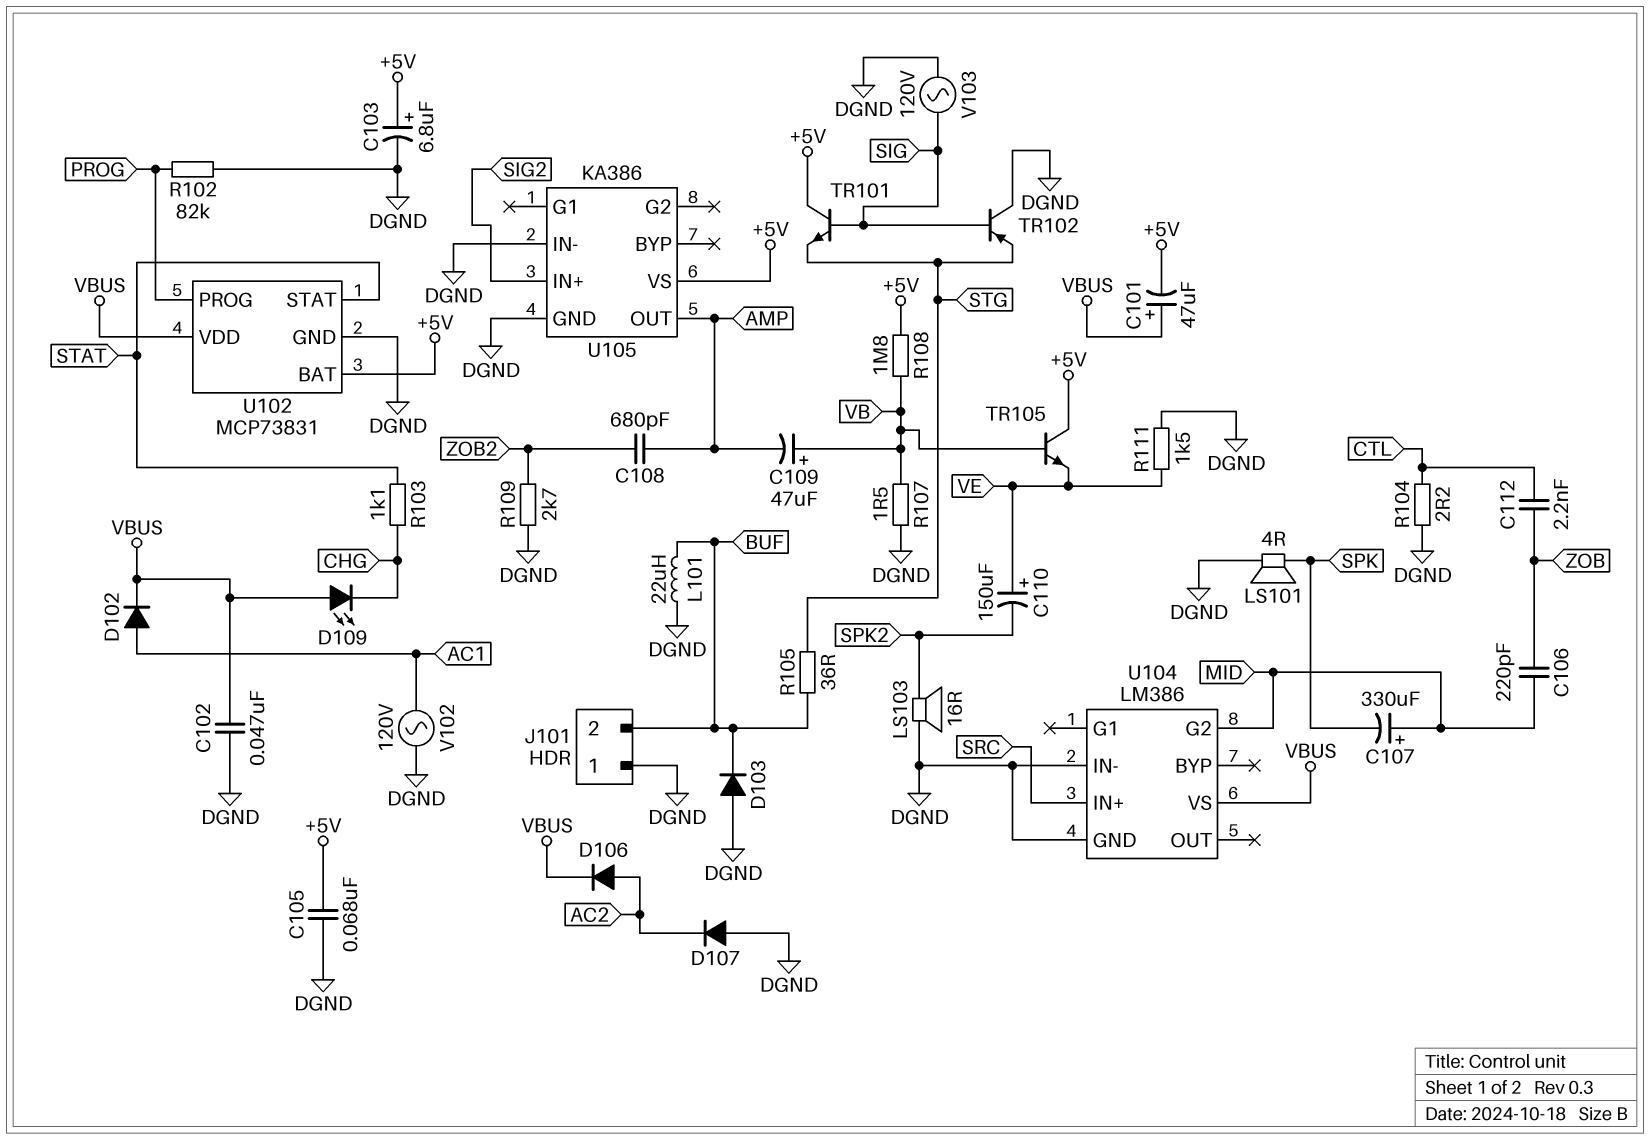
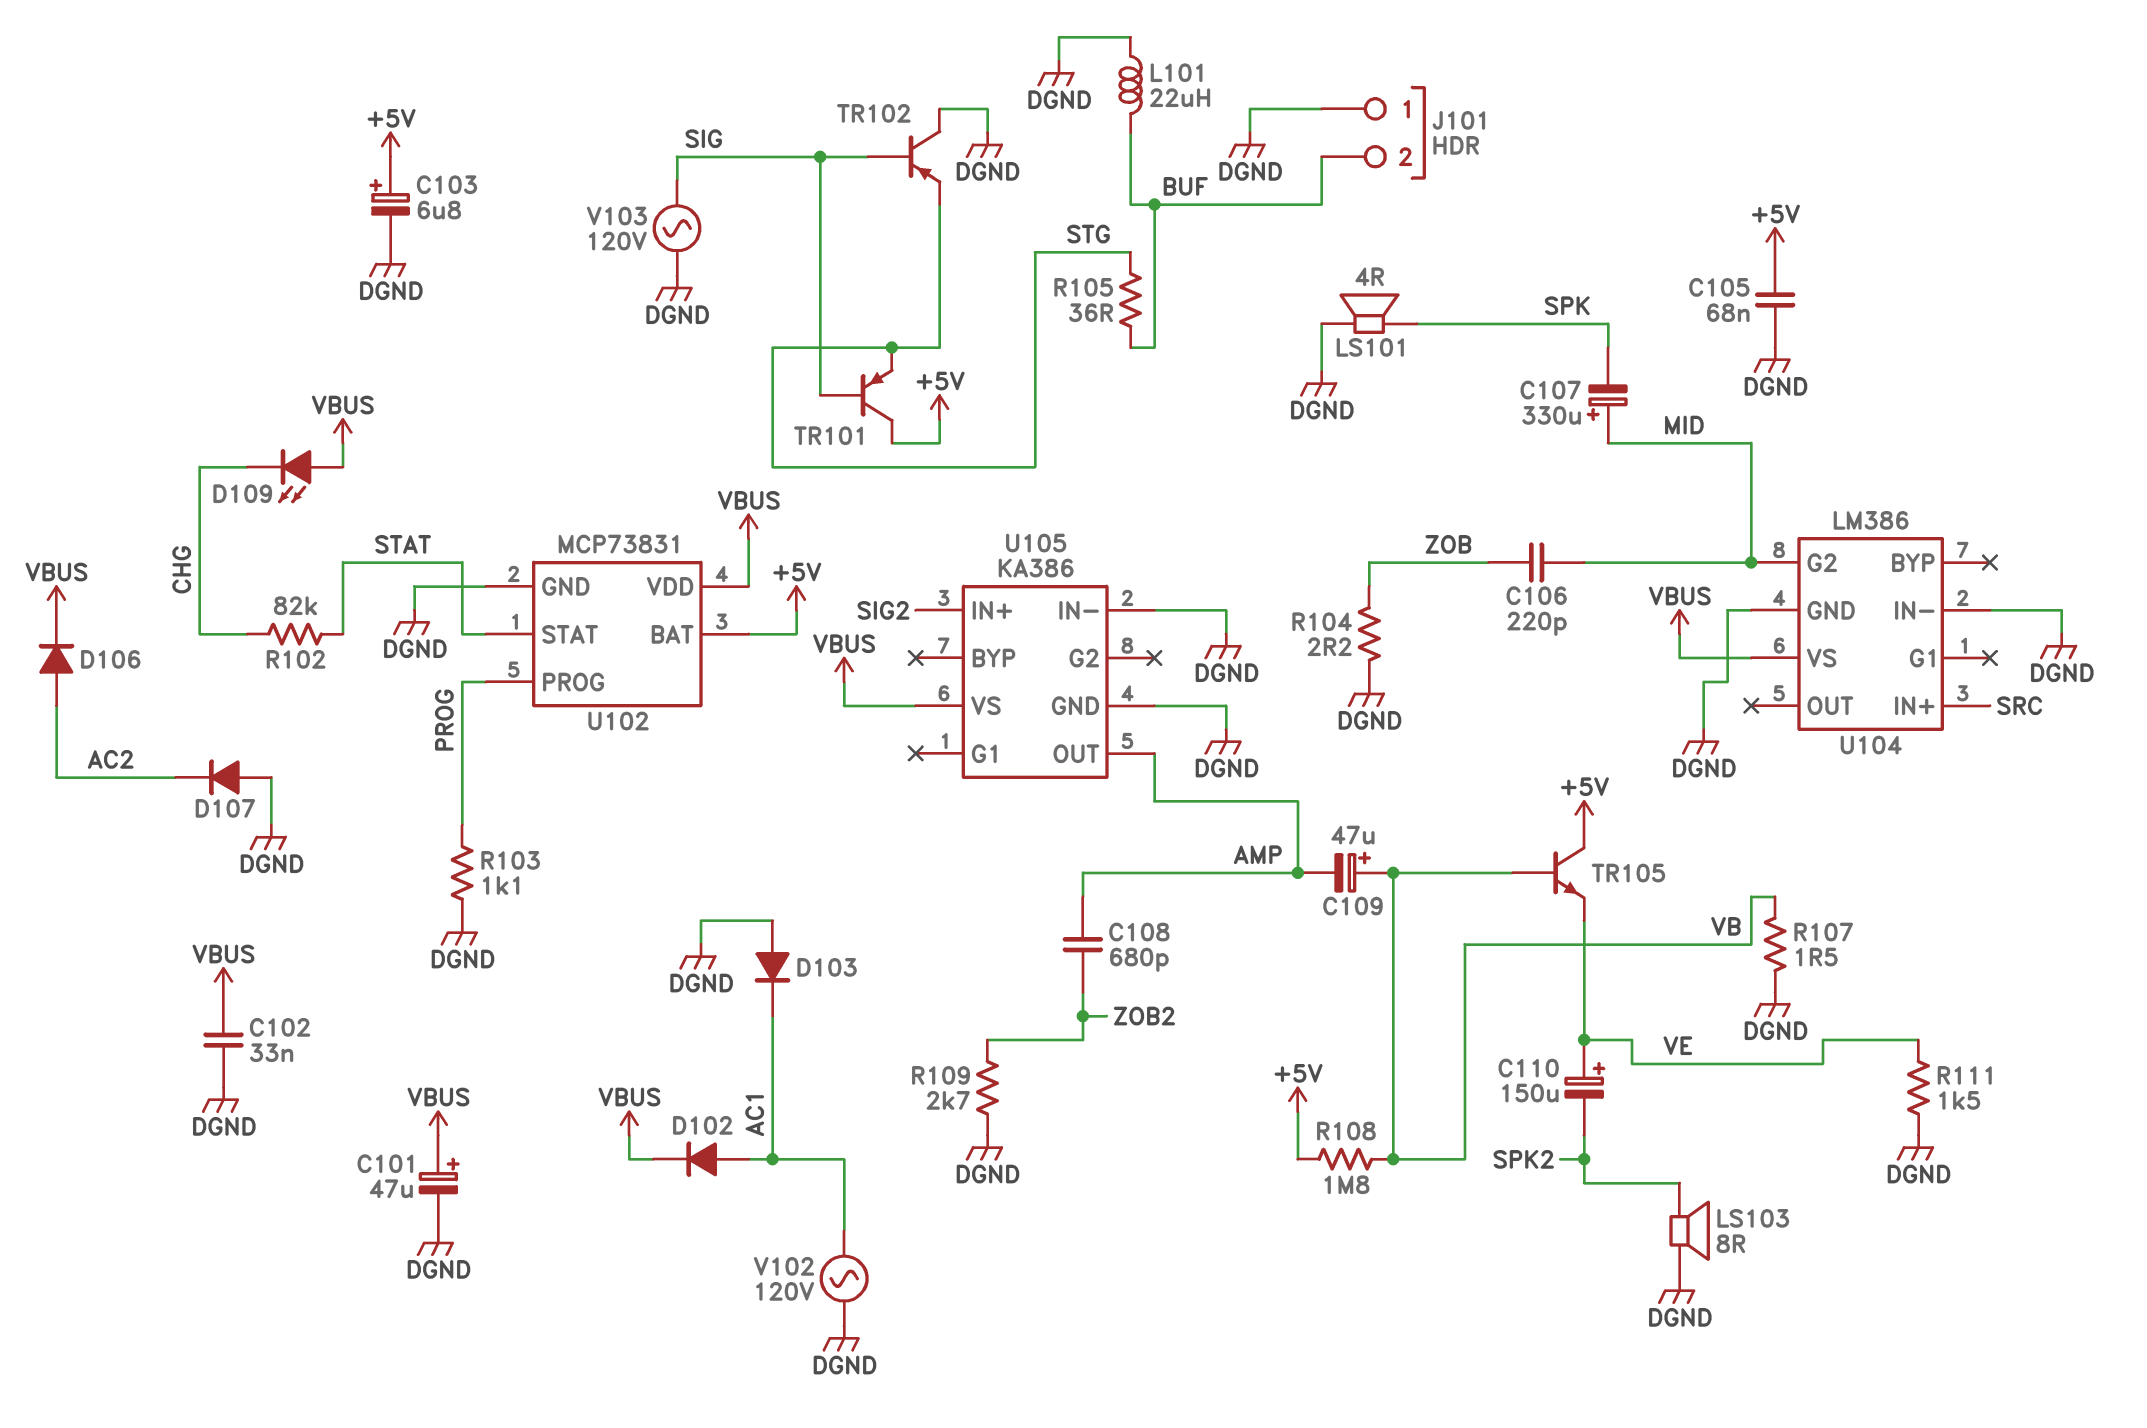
C101: 47uF (plus VBUS, minus +5V) -> 47uF (plus VBUS, minus DGND)
C102: 47nF (DGND, VBUS) -> 33nF (DGND, VBUS)
C112: 2.2nF (CTL, ZOB) -> none
D103: diode (A DGND, K BUF) -> diode (A DGND, K AC1)
LS103: speaker 16R (DGND, SPK2) -> speaker 8R (DGND, SPK2)
R102: 82k (DGND, PROG) -> 82k (CHG, STAT)
R103: 1.1k (CHG, STAT) -> 1.1k (DGND, PROG)
R104: 2.2 (CTL, DGND) -> 2.2 (DGND, ZOB)
TR101: NPN (B SIG, C +5V, E STG) -> PNP (B SIG, C +5V, E STG)
U105 pin VS: +5V -> VBUS

